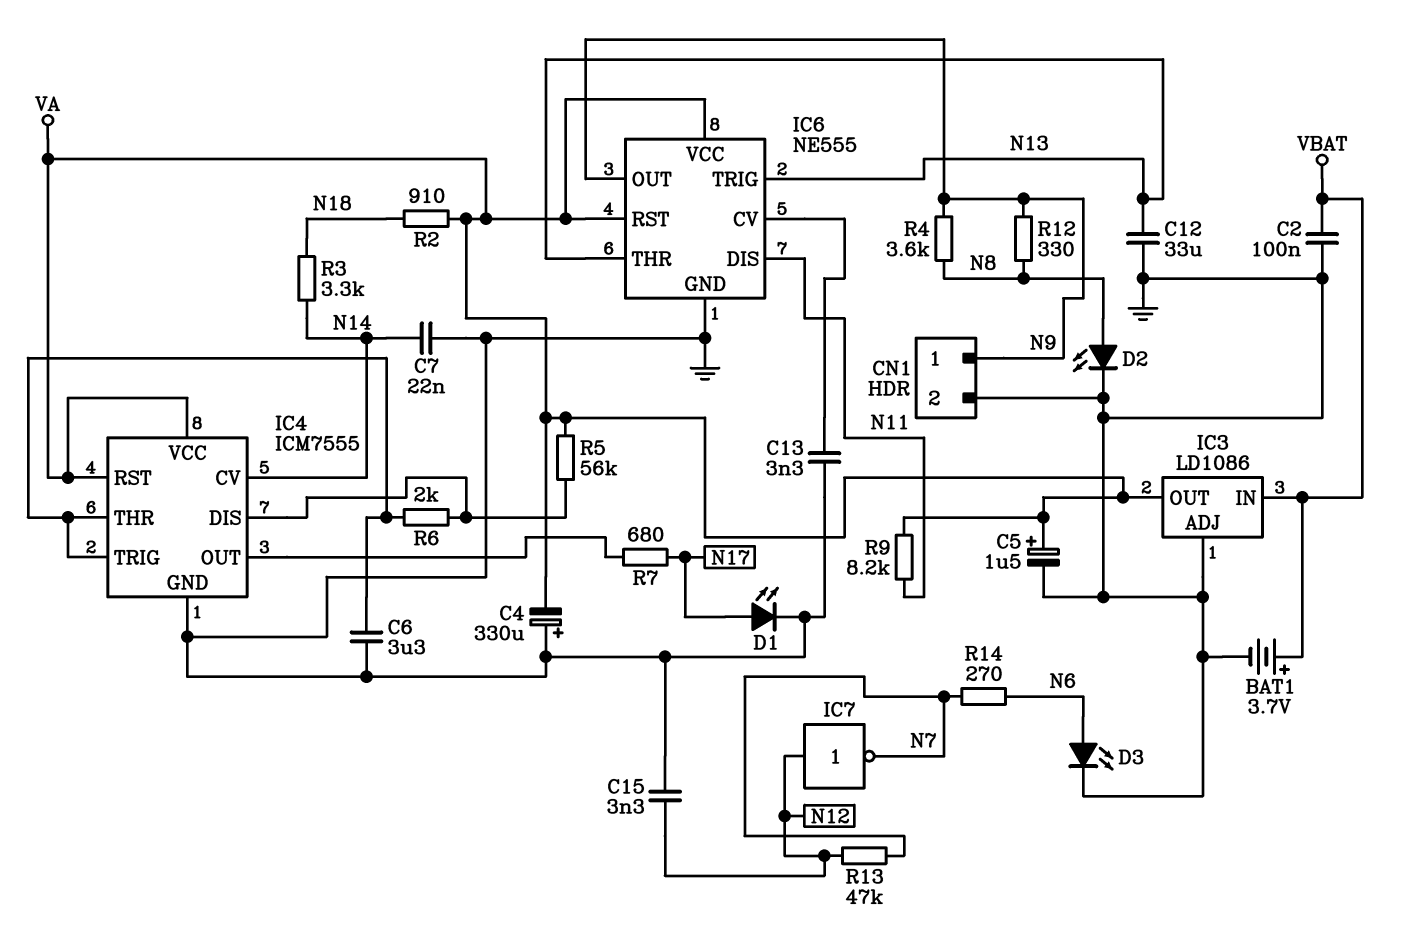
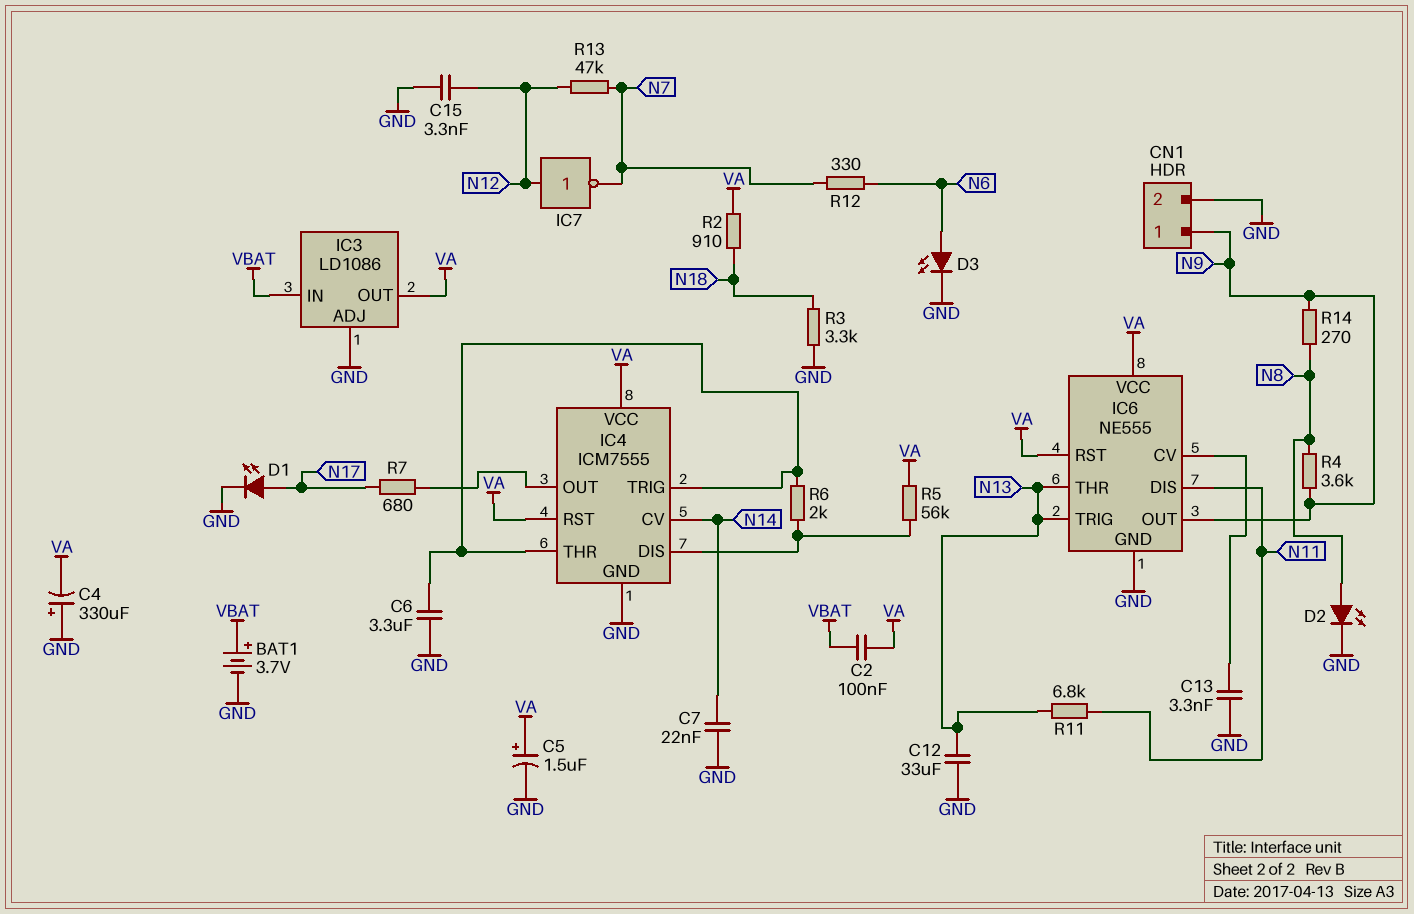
C2: 100nF (GND, VBAT) -> 100nF (VA, VBAT)
R3: 3.3k (N14, N18) -> 3.3k (GND, N18)
R9: 8.2k (N11, VA) -> none
R11: none -> 6.8k (N11, N13)
R12: 330 (N8, N9) -> 330 (N6, N7)
R14: 270 (N6, N7) -> 270 (N8, N9)

